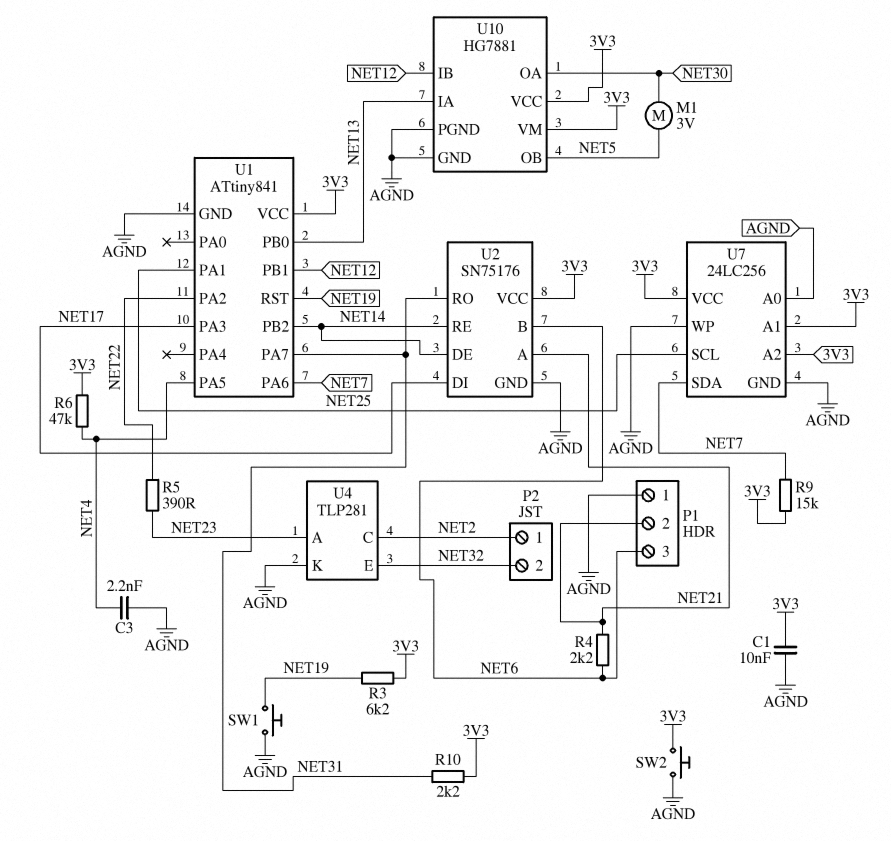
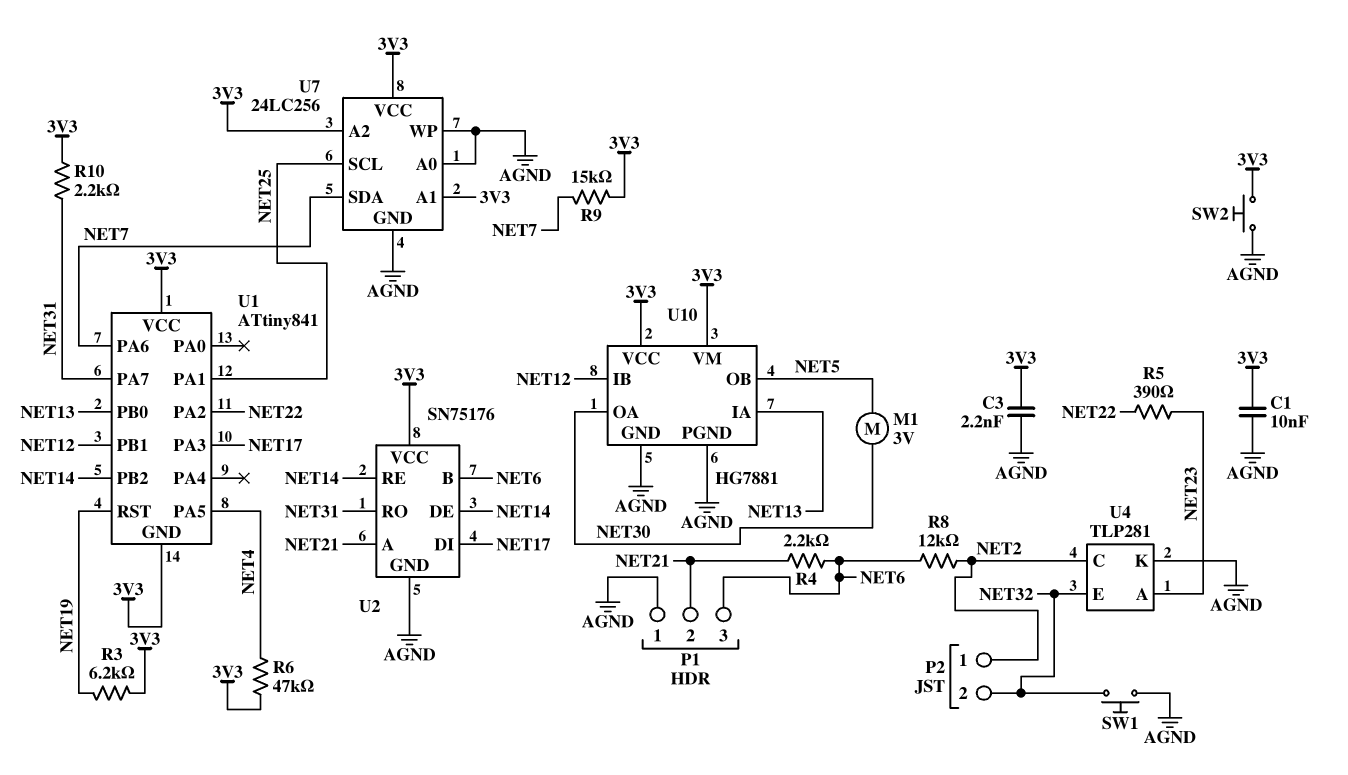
C3: 2.2nF (AGND, NET4) -> 2.2nF (3V3, AGND)
R8: none -> 12k (NET2, NET6)
SW1: button (AGND, NET19) -> button (AGND, NET32)
U1 pin GND: AGND -> 3V3

